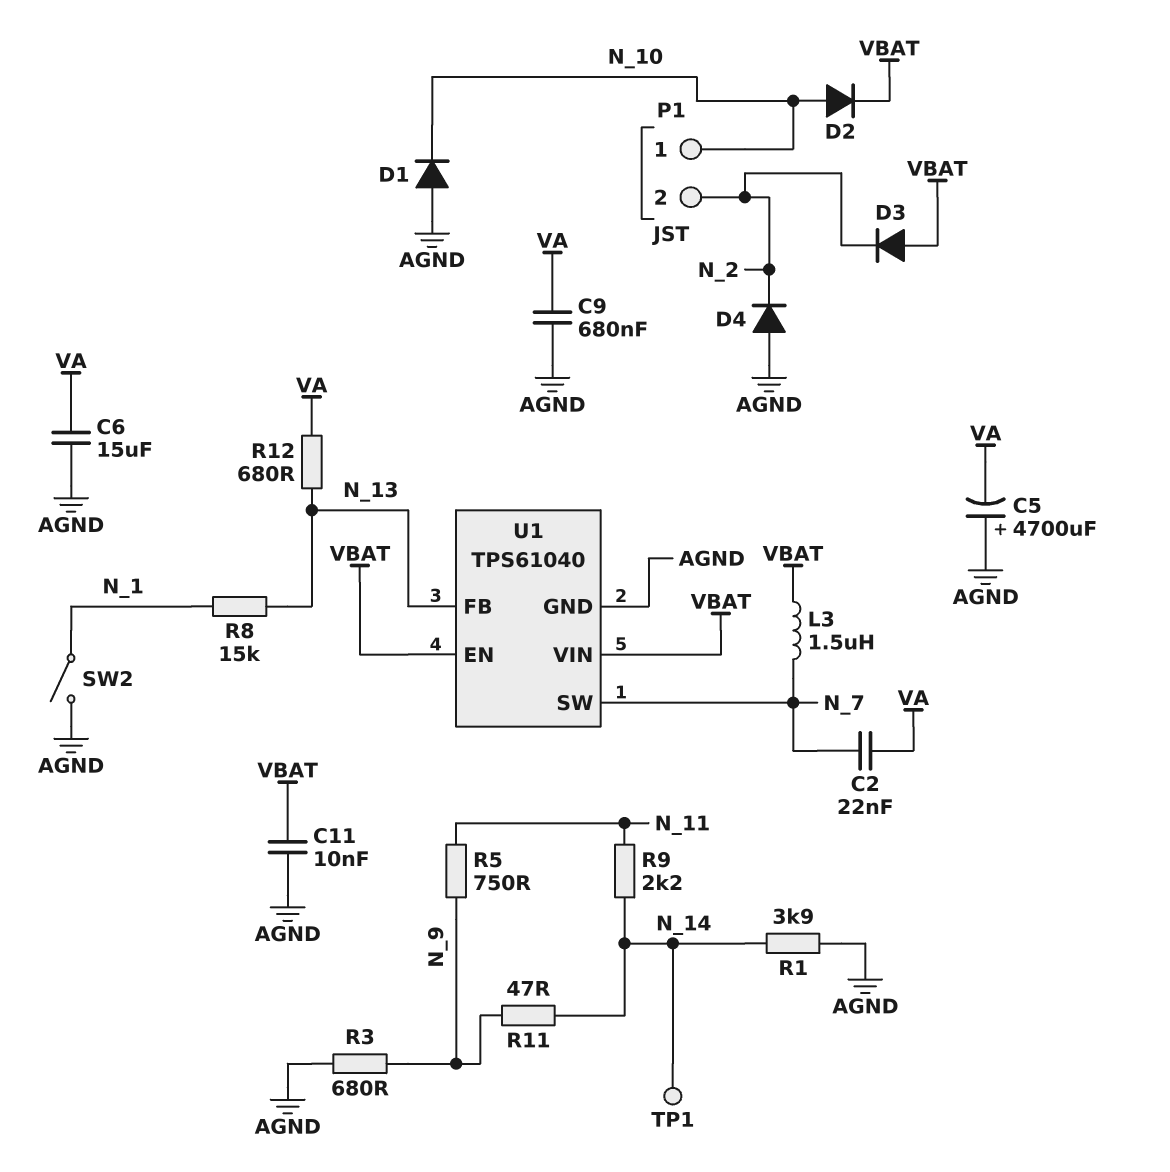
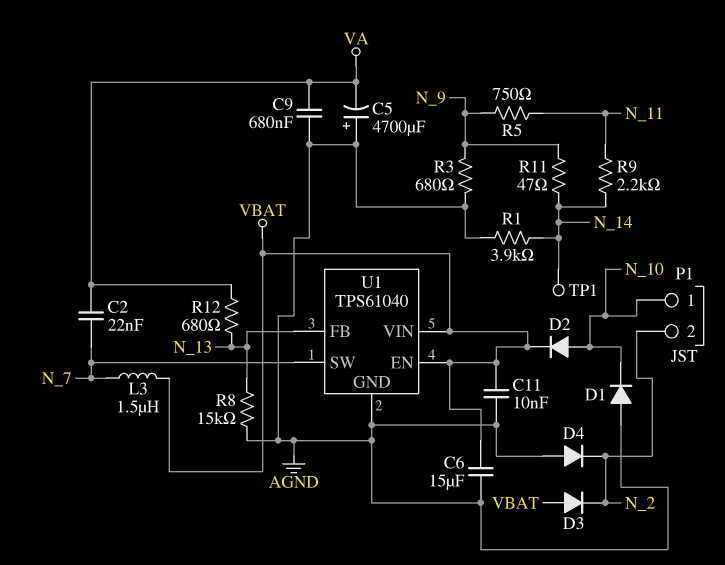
C6: 15uF (AGND, VA) -> 15uF (AGND, VBAT)
R8: 15k (N_1, N_13) -> 15k (AGND, N_13)
SW2: switch (AGND, N_1) -> none

